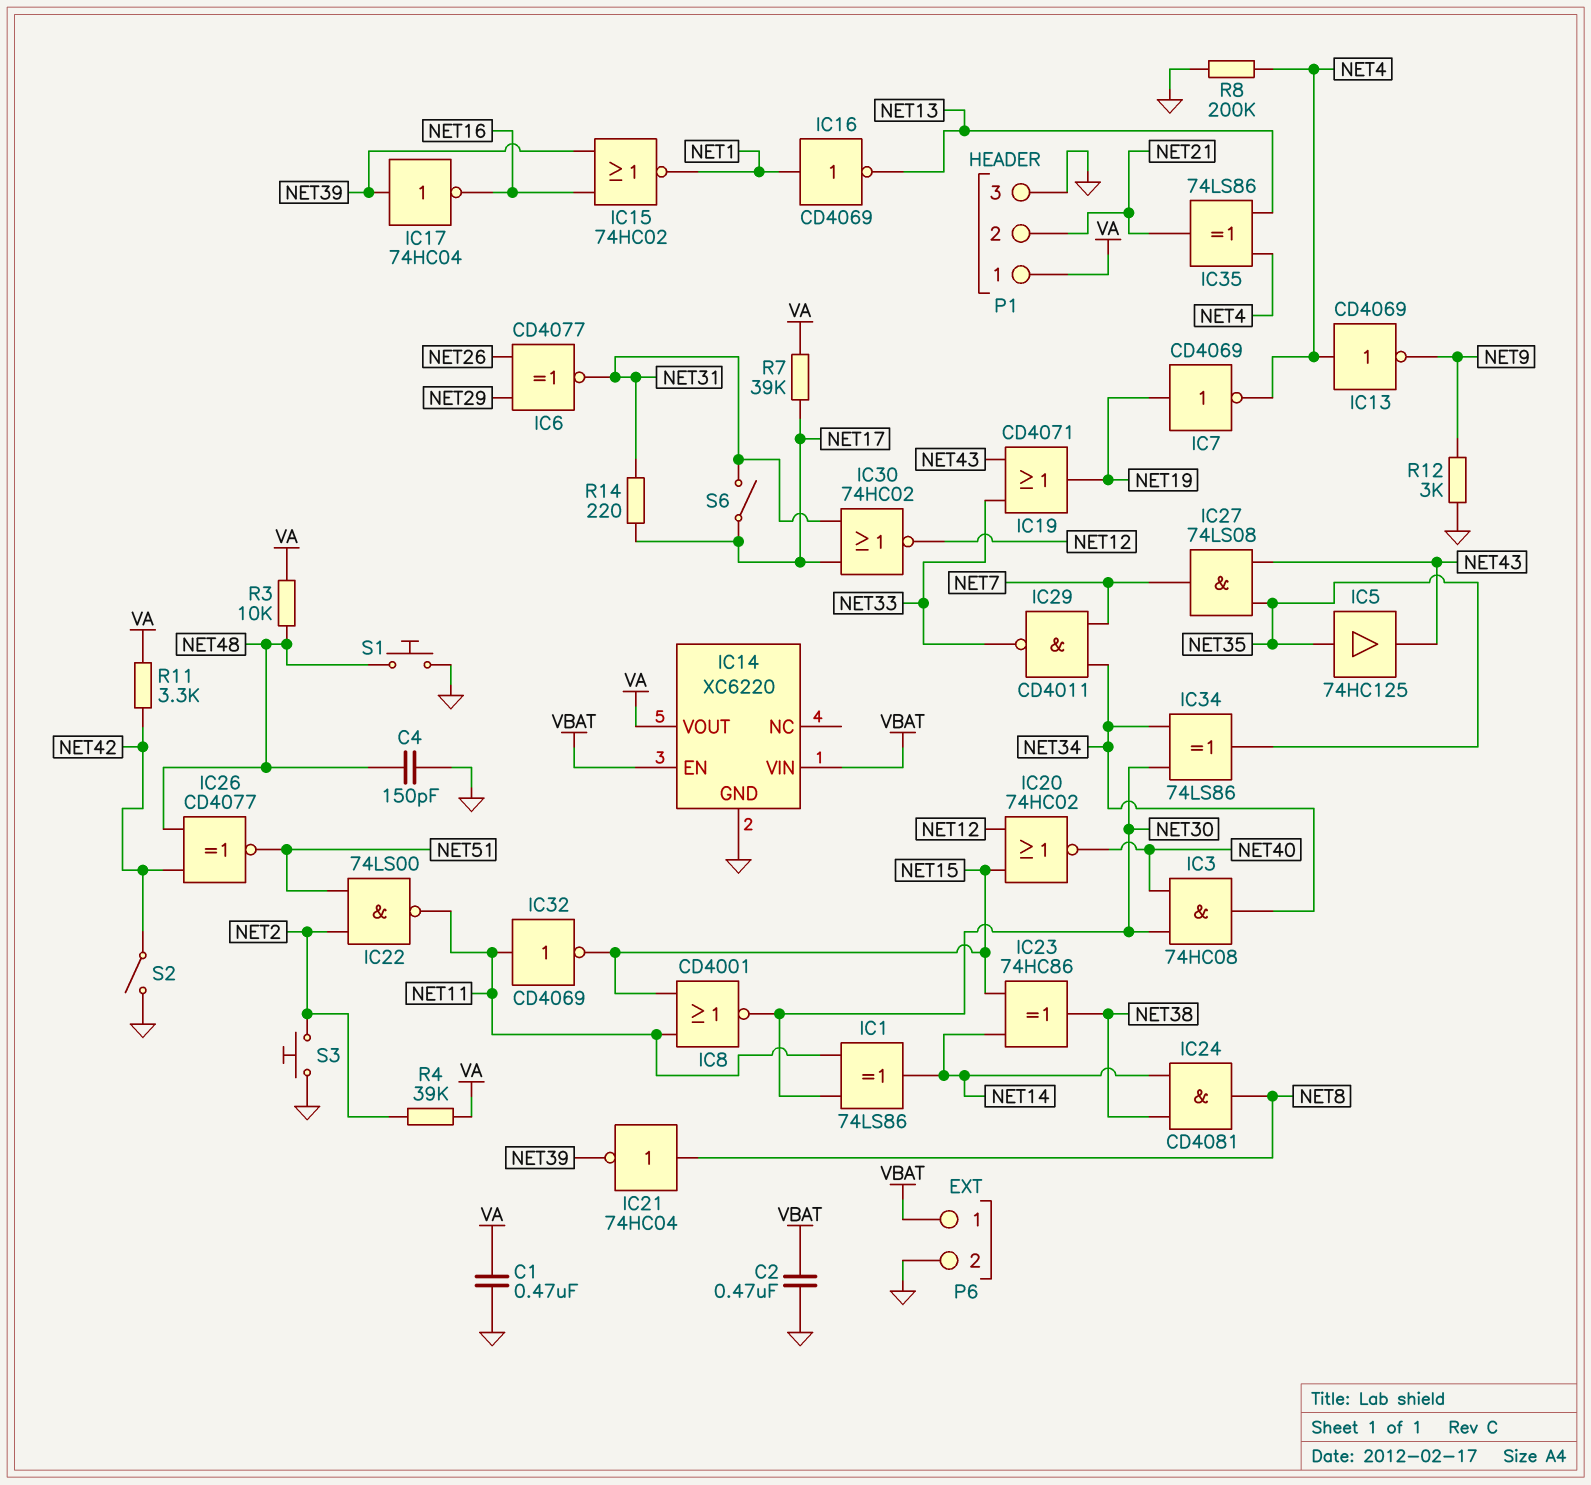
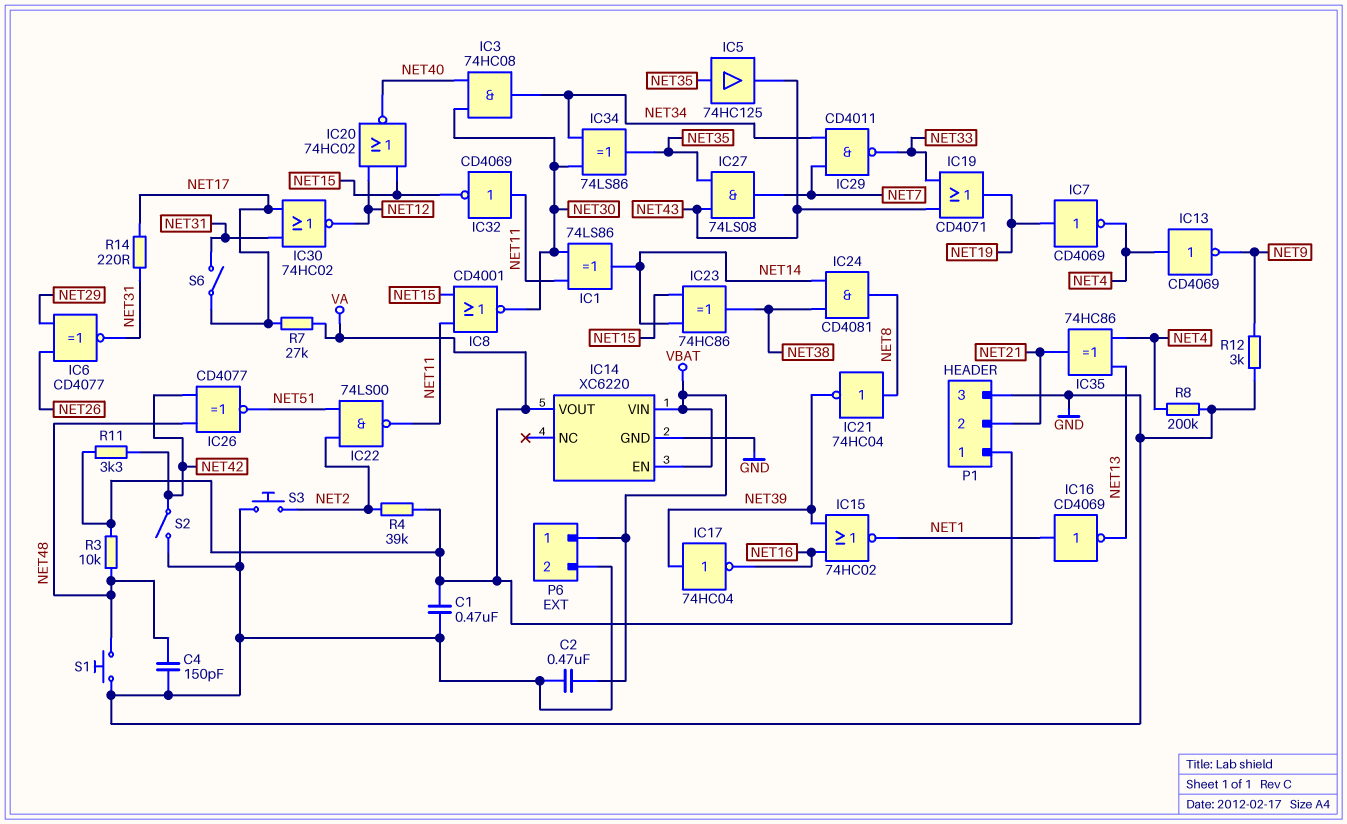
IC35: XOR 74LS86 (in NET4, in NET13, out NET21) -> XOR 74HC86 (in NET4, in NET13, out NET21)
R7: 39k (NET17, VA) -> 27k (NET17, VA)

